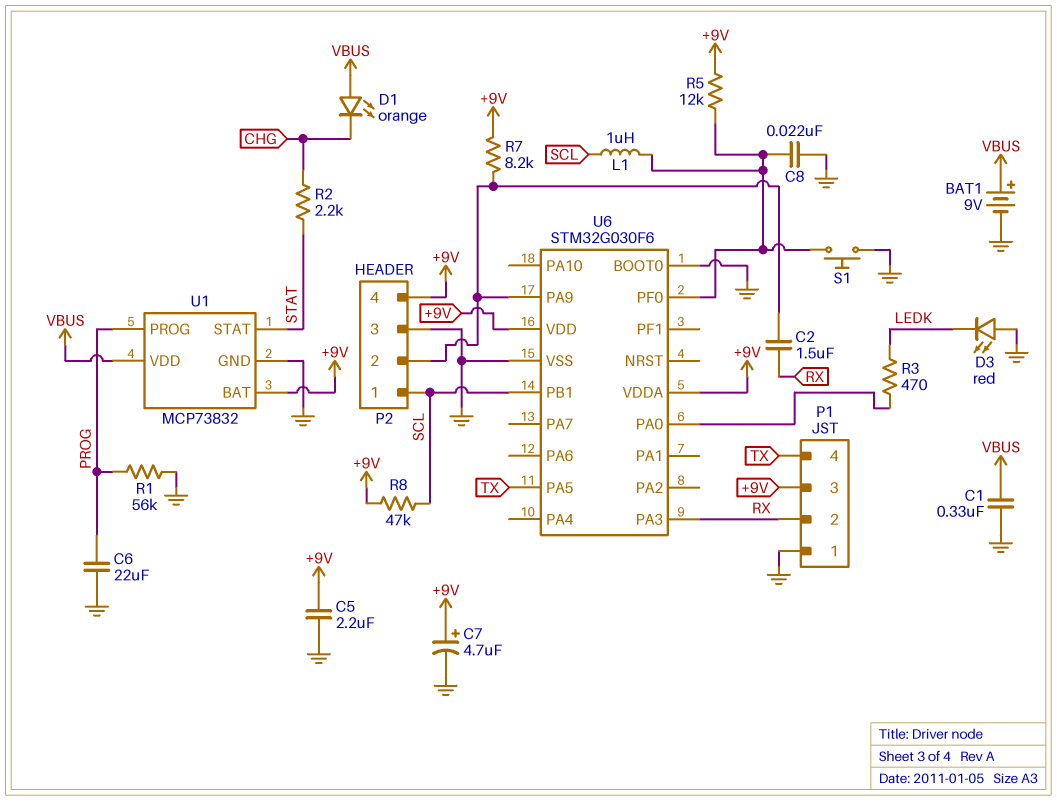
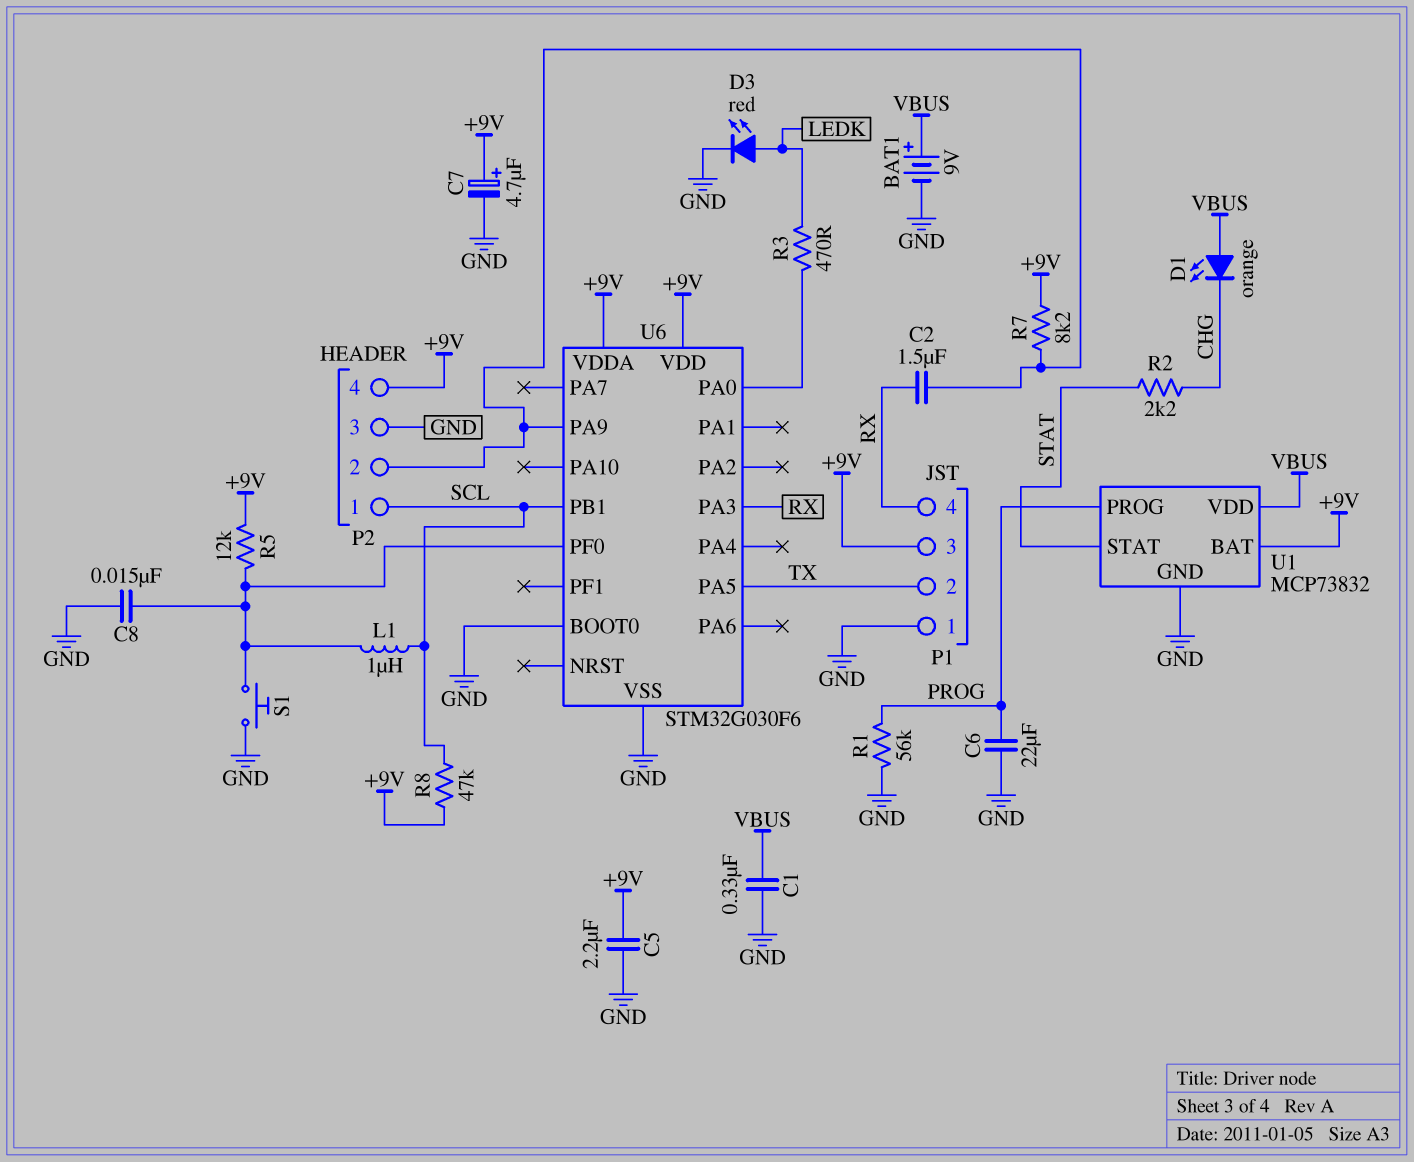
C8: 22nF (GND, U6/PF0) -> 15nF (GND, U6/PF0)
D3: LED red (A GND, K LEDK) -> LED red (A LEDK, K GND)
P1 pin 2: RX -> TX
P1 pin 4: TX -> RX

